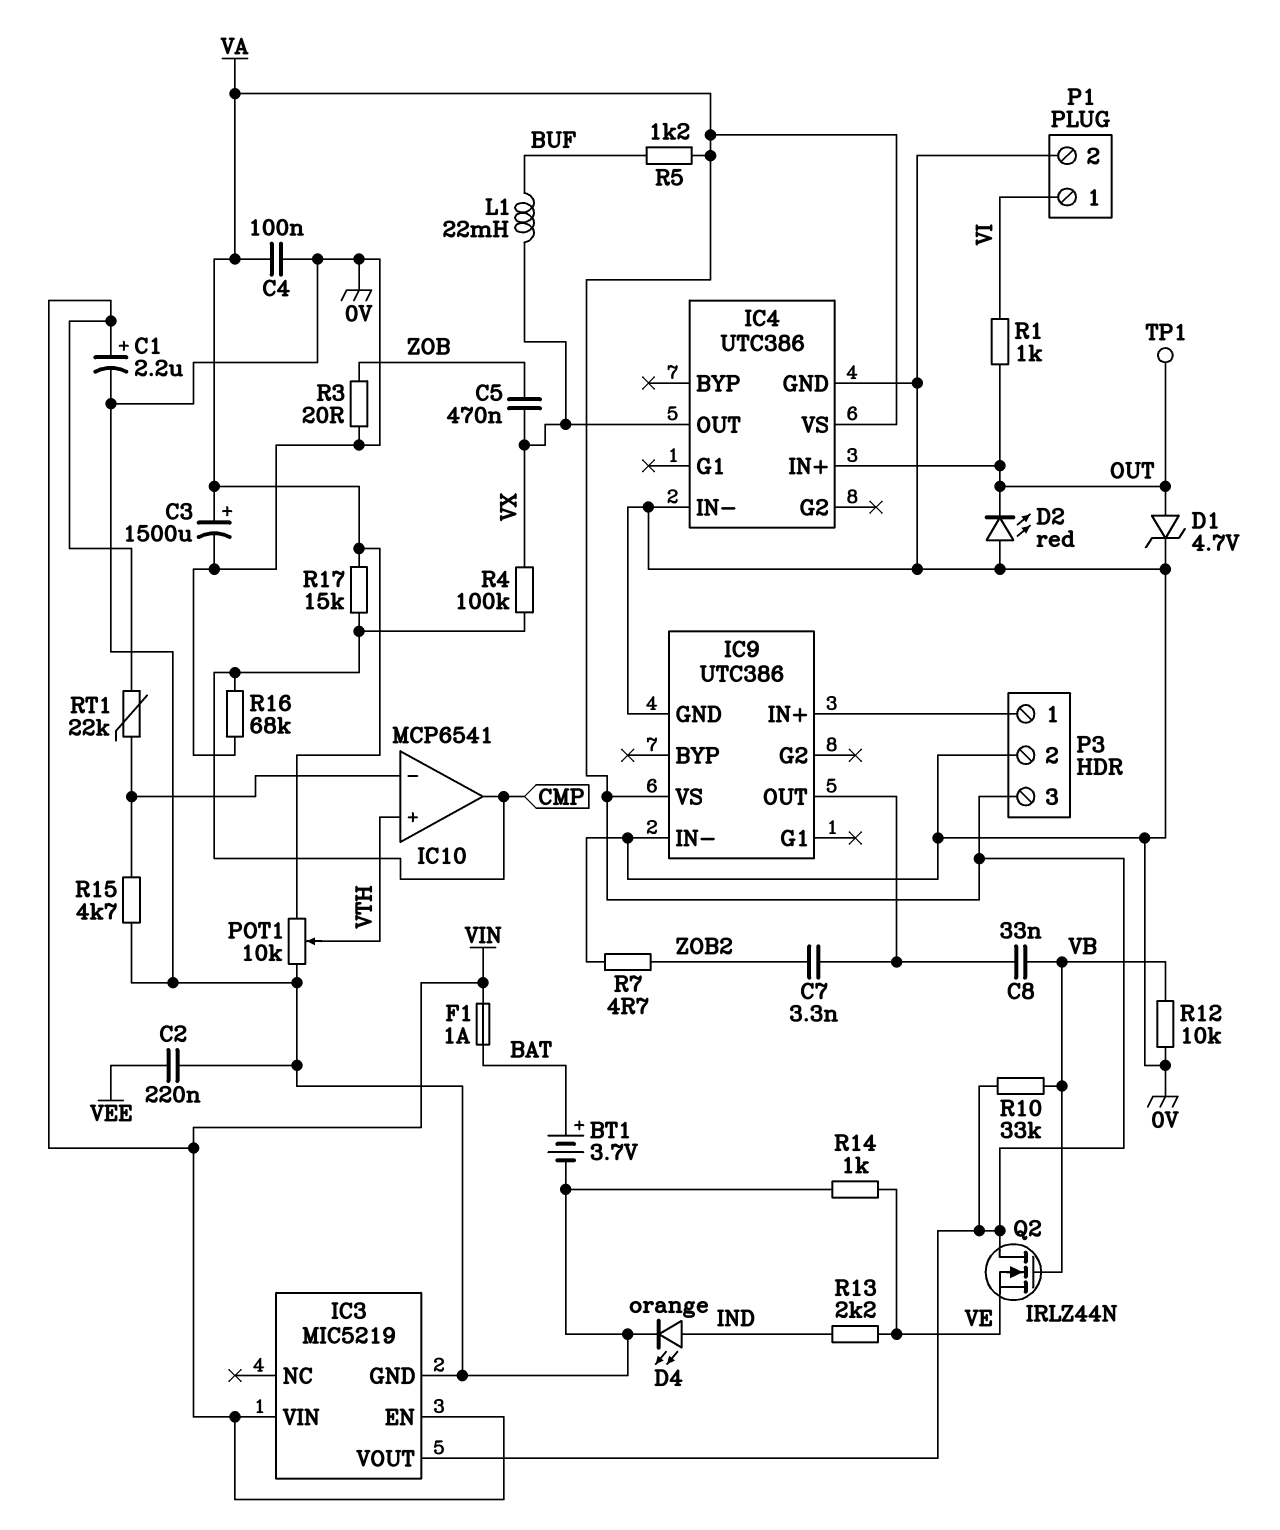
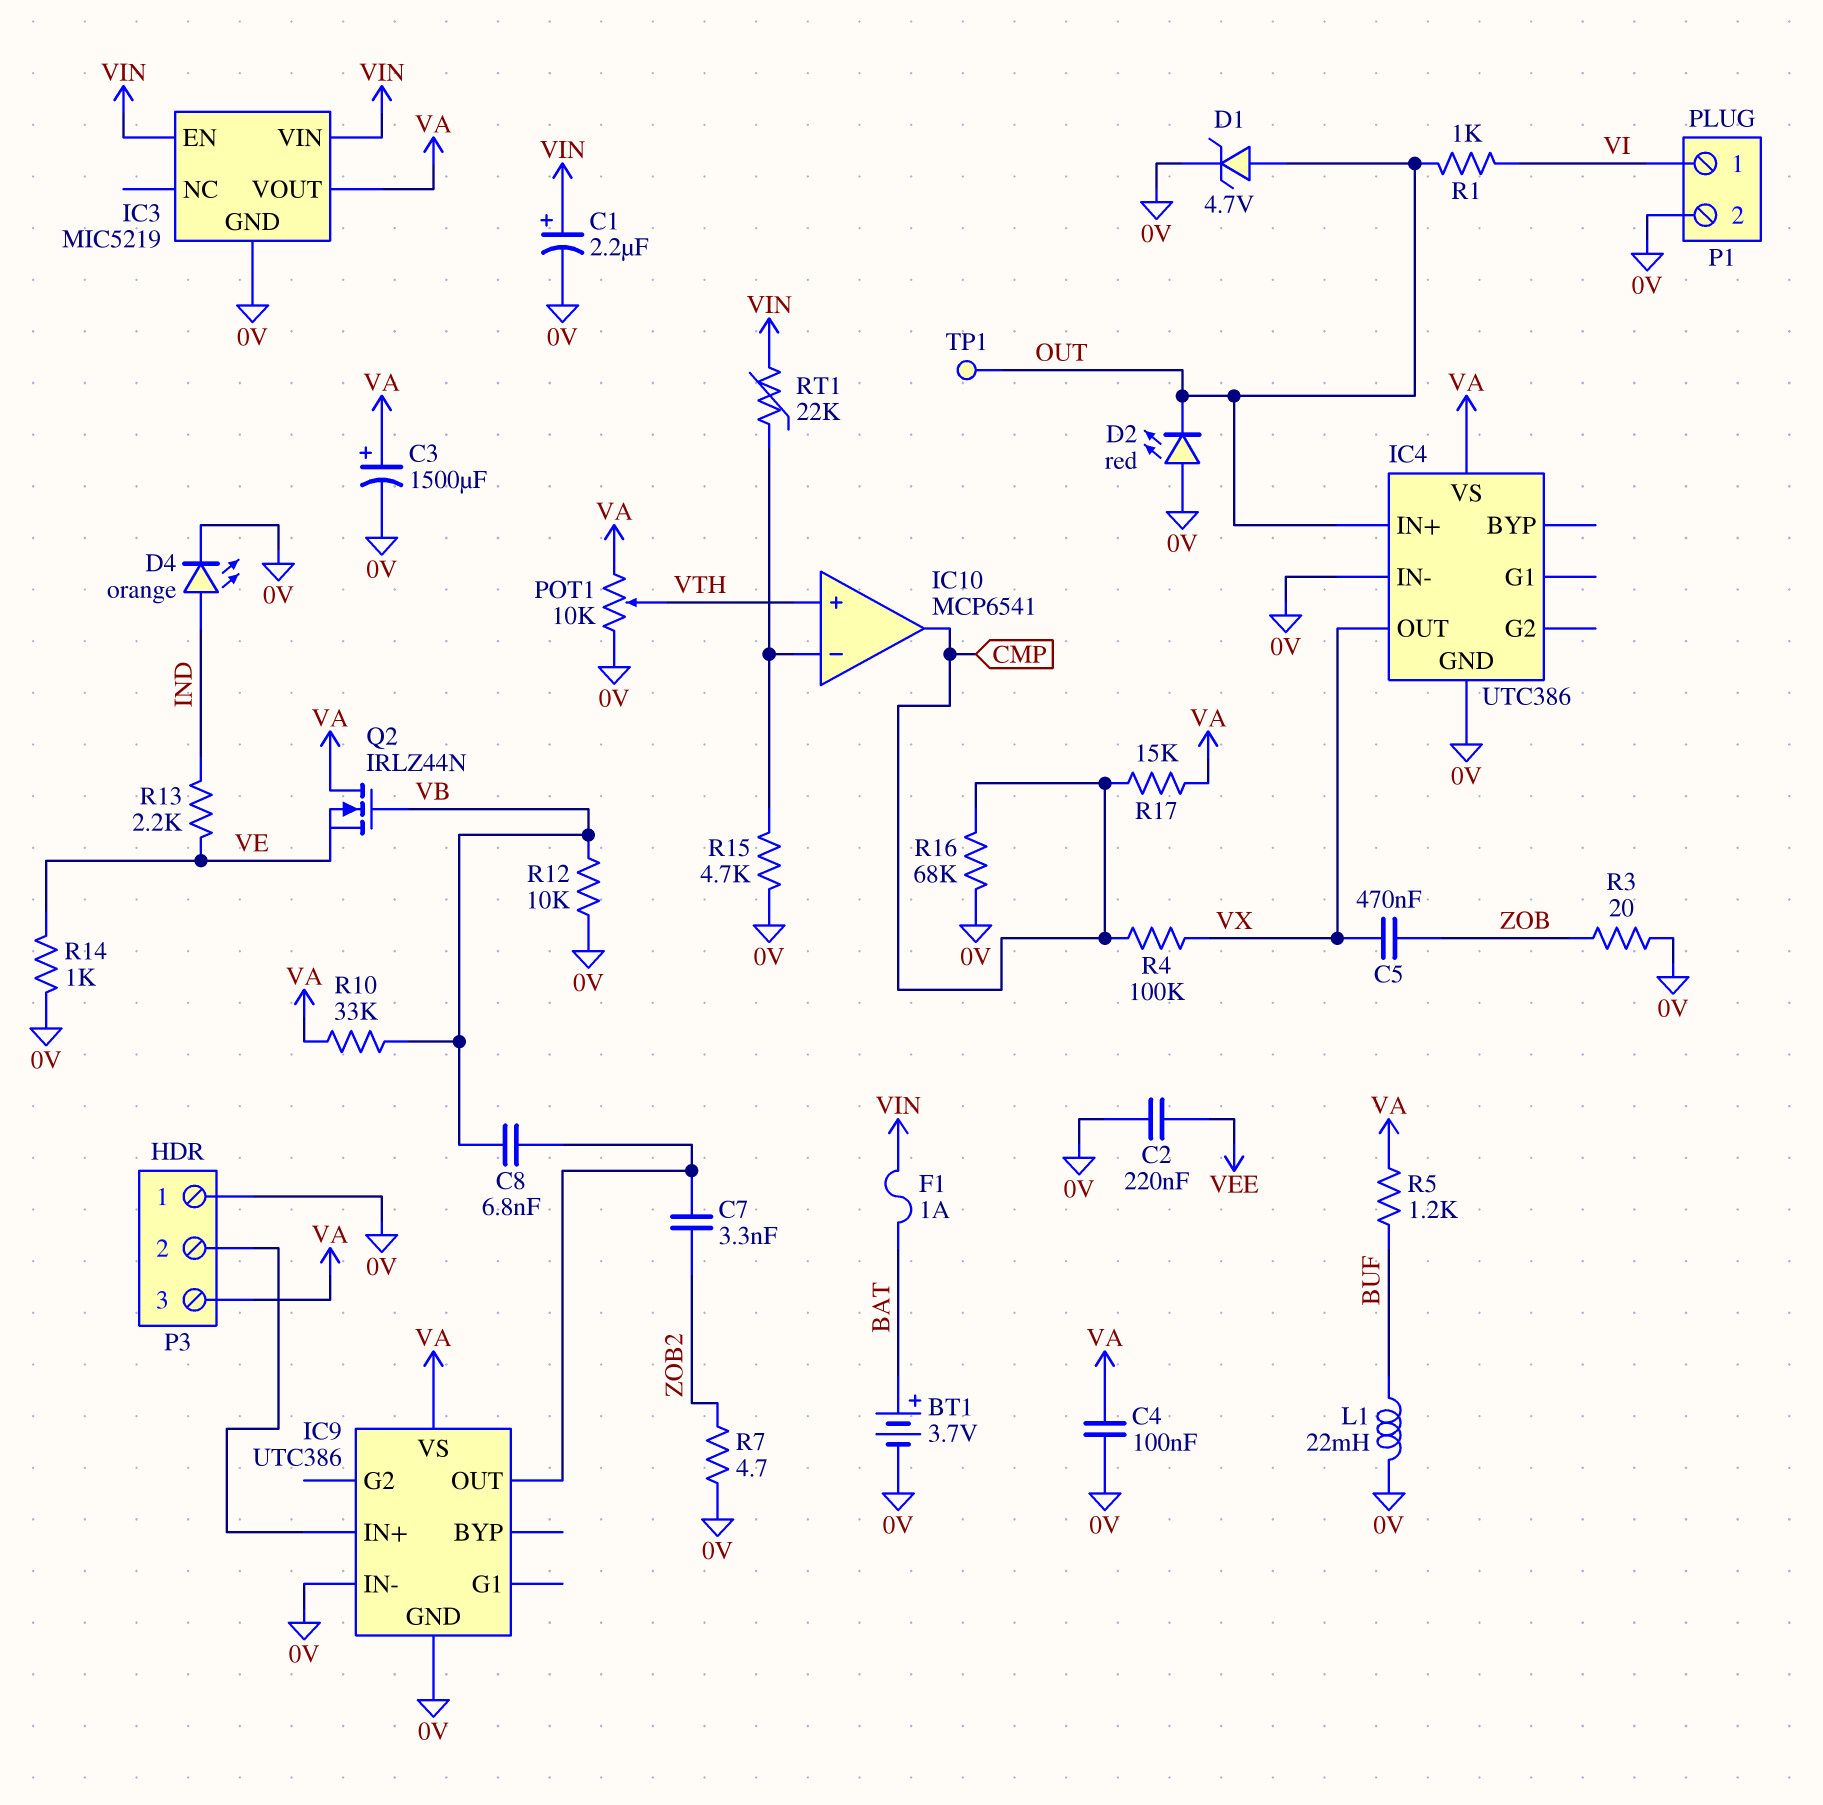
C8: 33nF (IC9/OUT, VB) -> 6.8nF (IC9/OUT, VB)
L1: 22mH (BUF, VX) -> 22mH (0V, BUF)
P3 pin 1: IC9/IN+ -> 0V
P3 pin 2: 0V -> IC9/IN+

